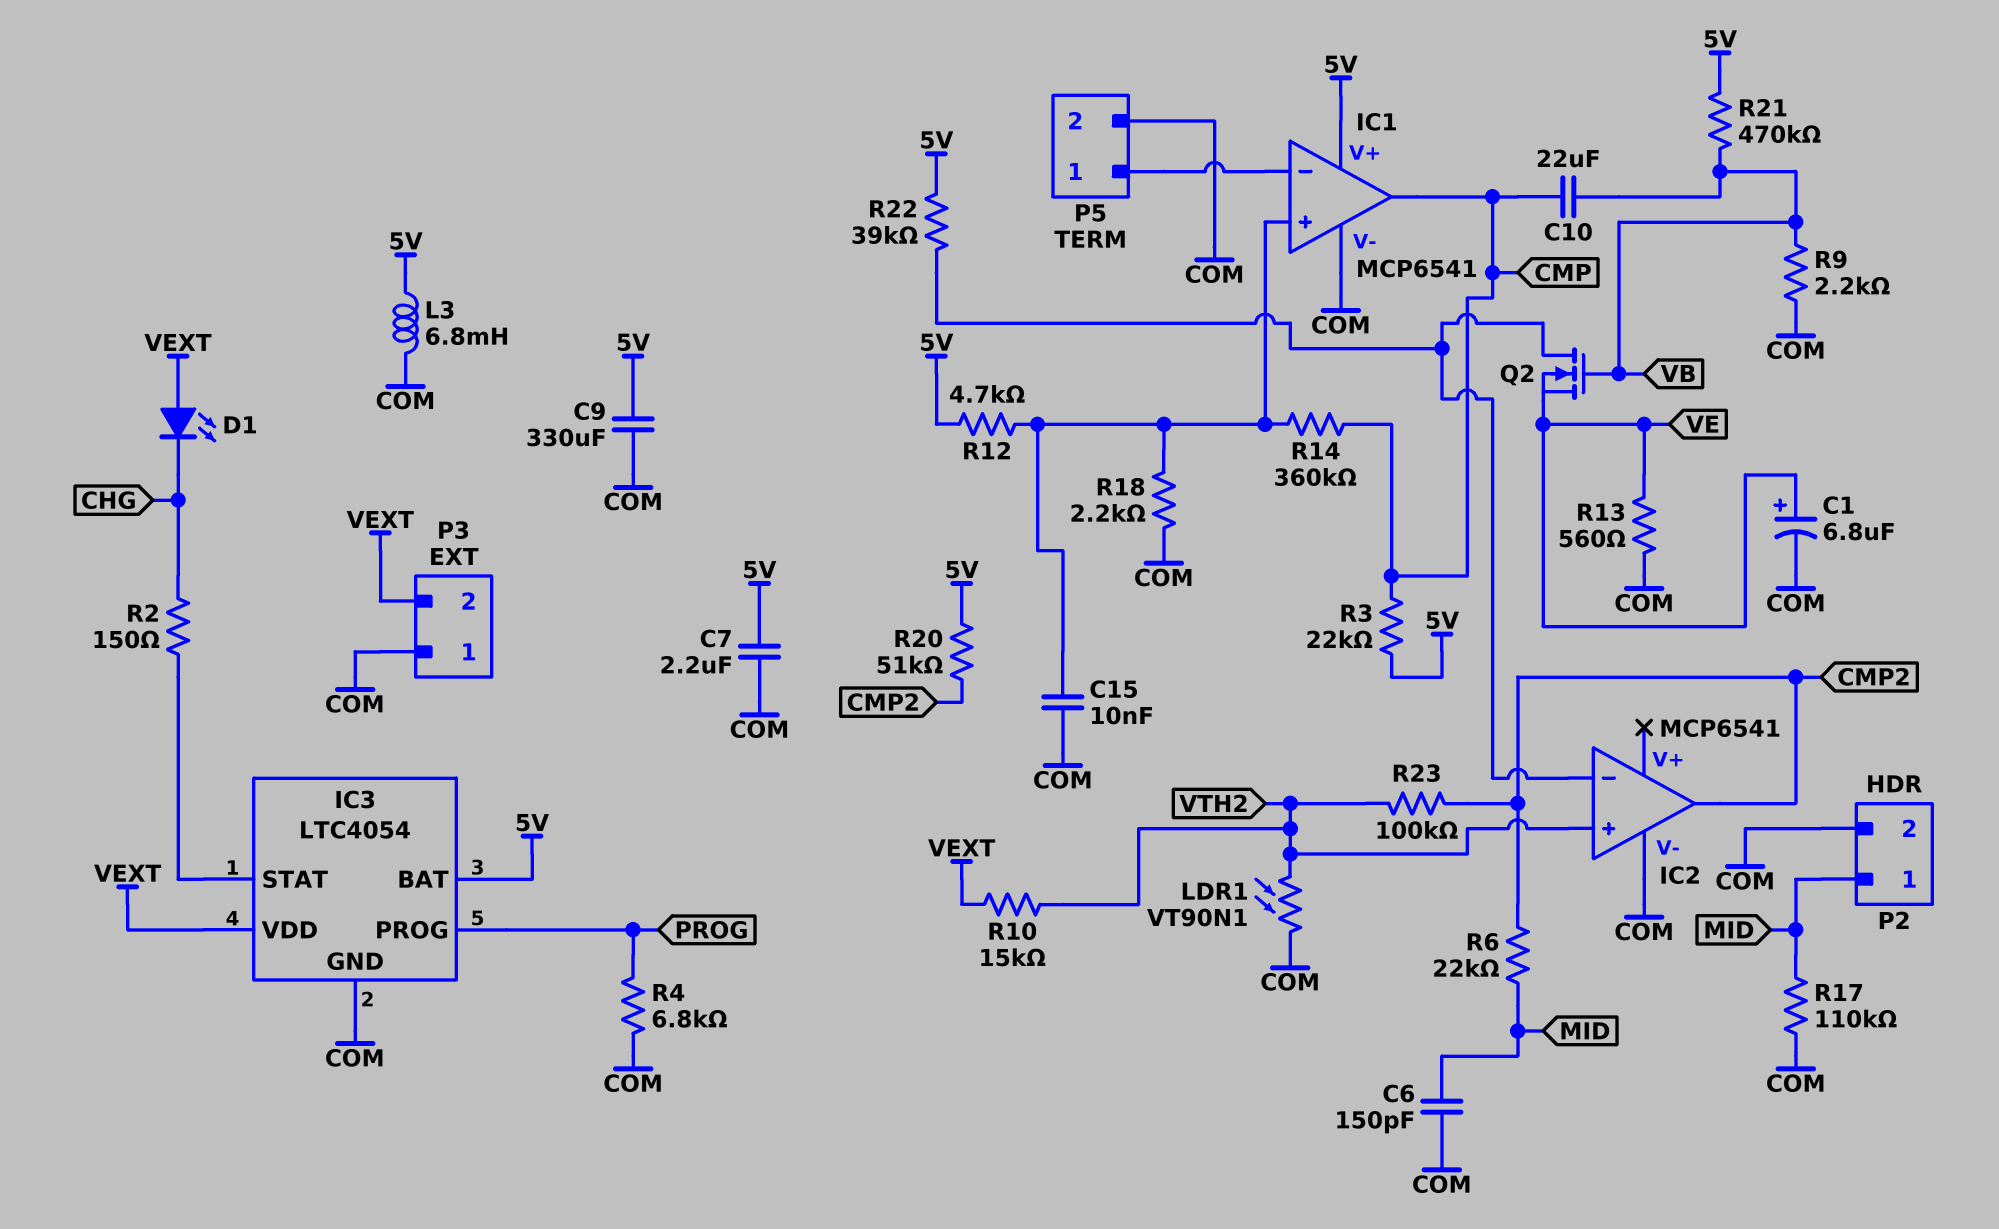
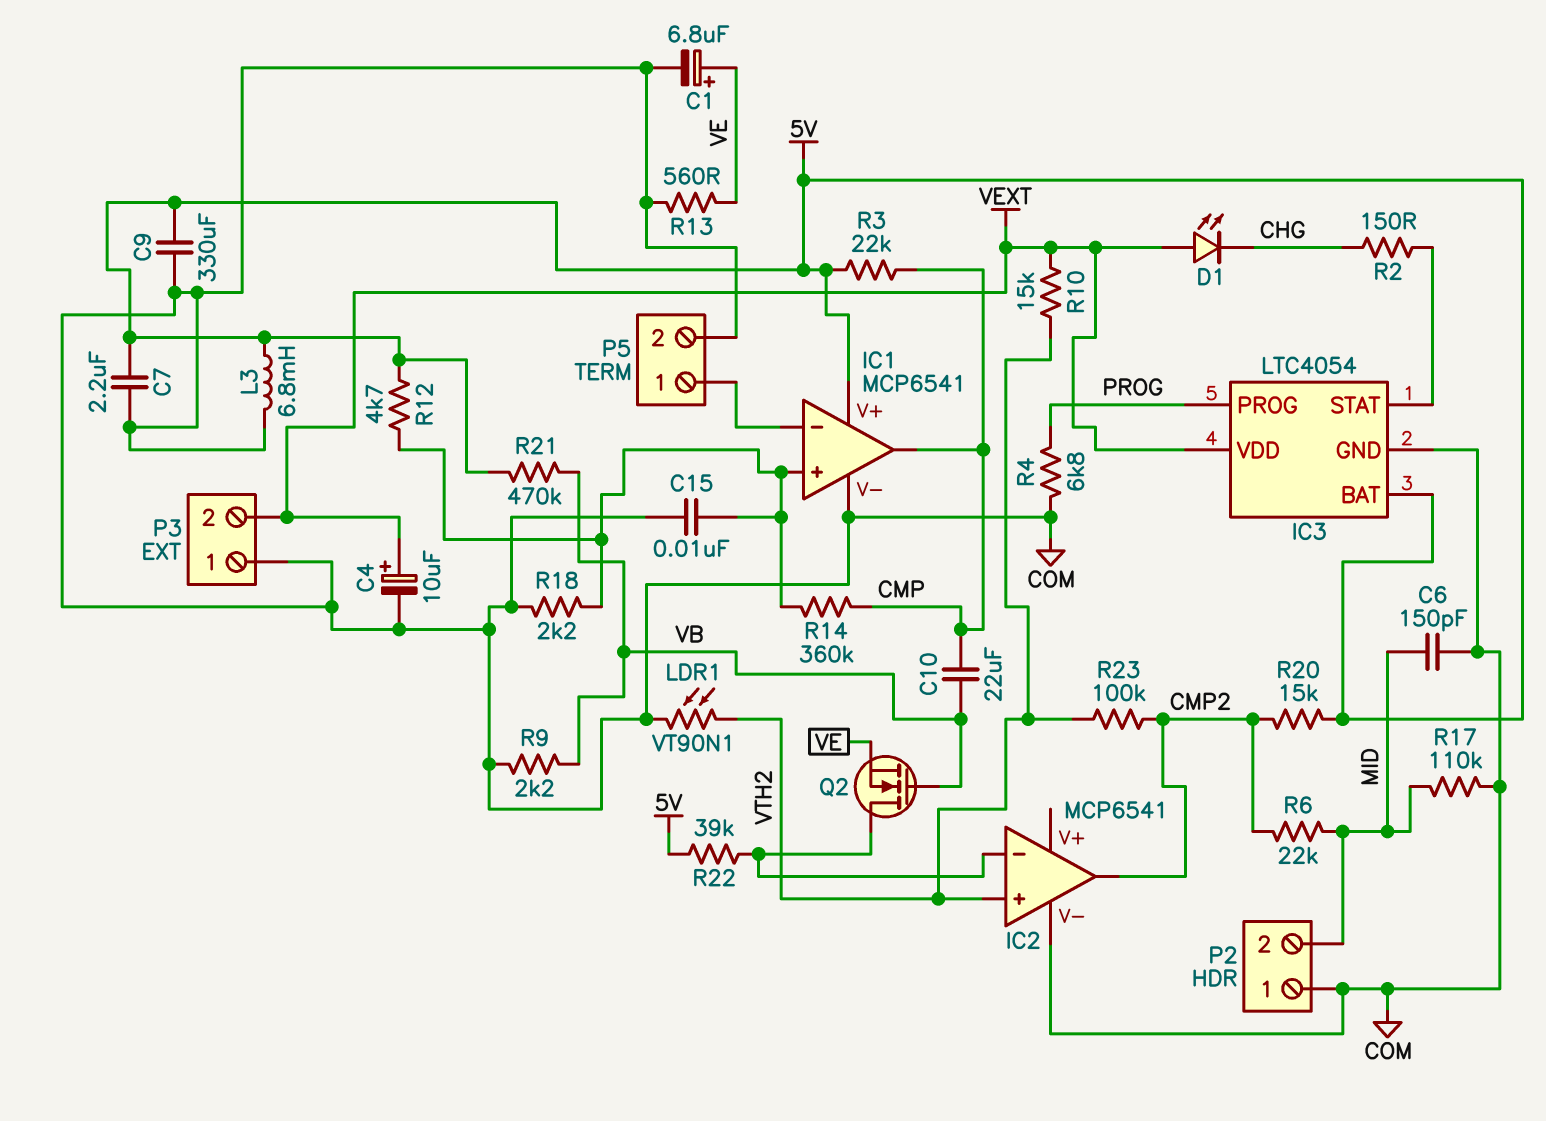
C4: none -> 10uF (plus VEXT, minus COM)
P2 pin 1: MID -> COM
P2 pin 2: COM -> MID
R20: 51k (5V, CMP2) -> 15k (5V, CMP2)

